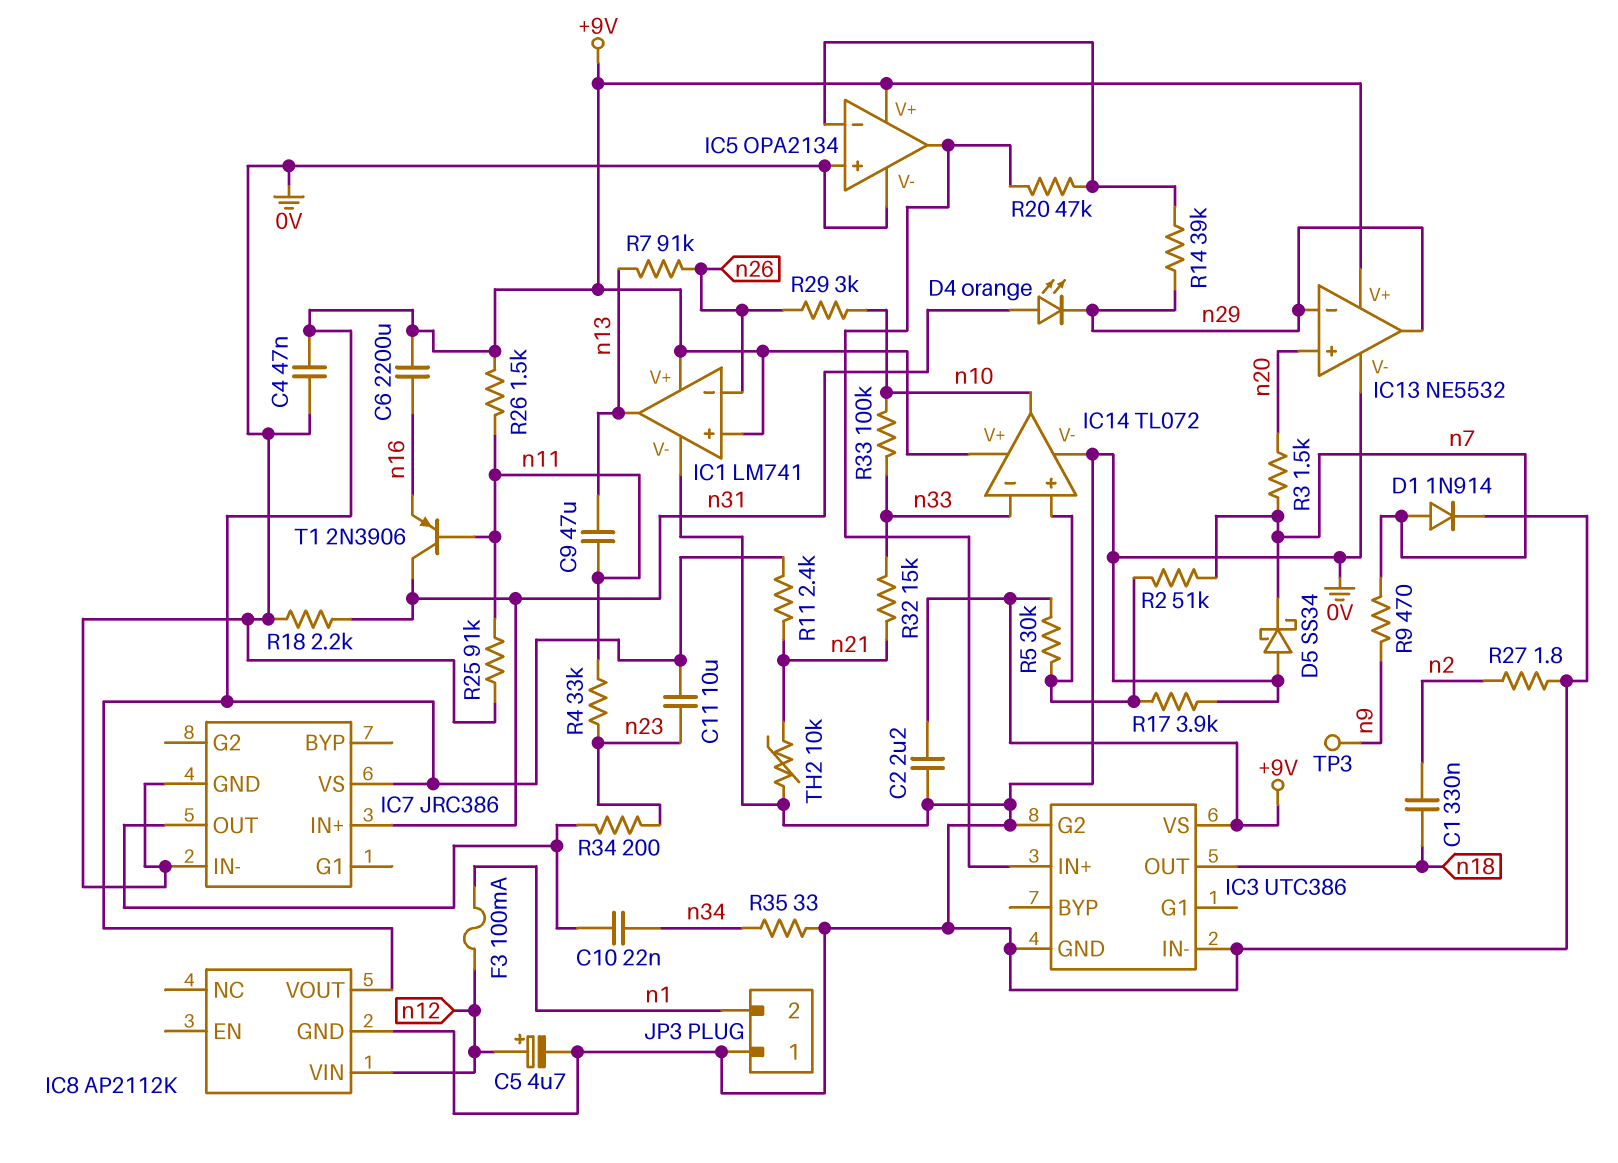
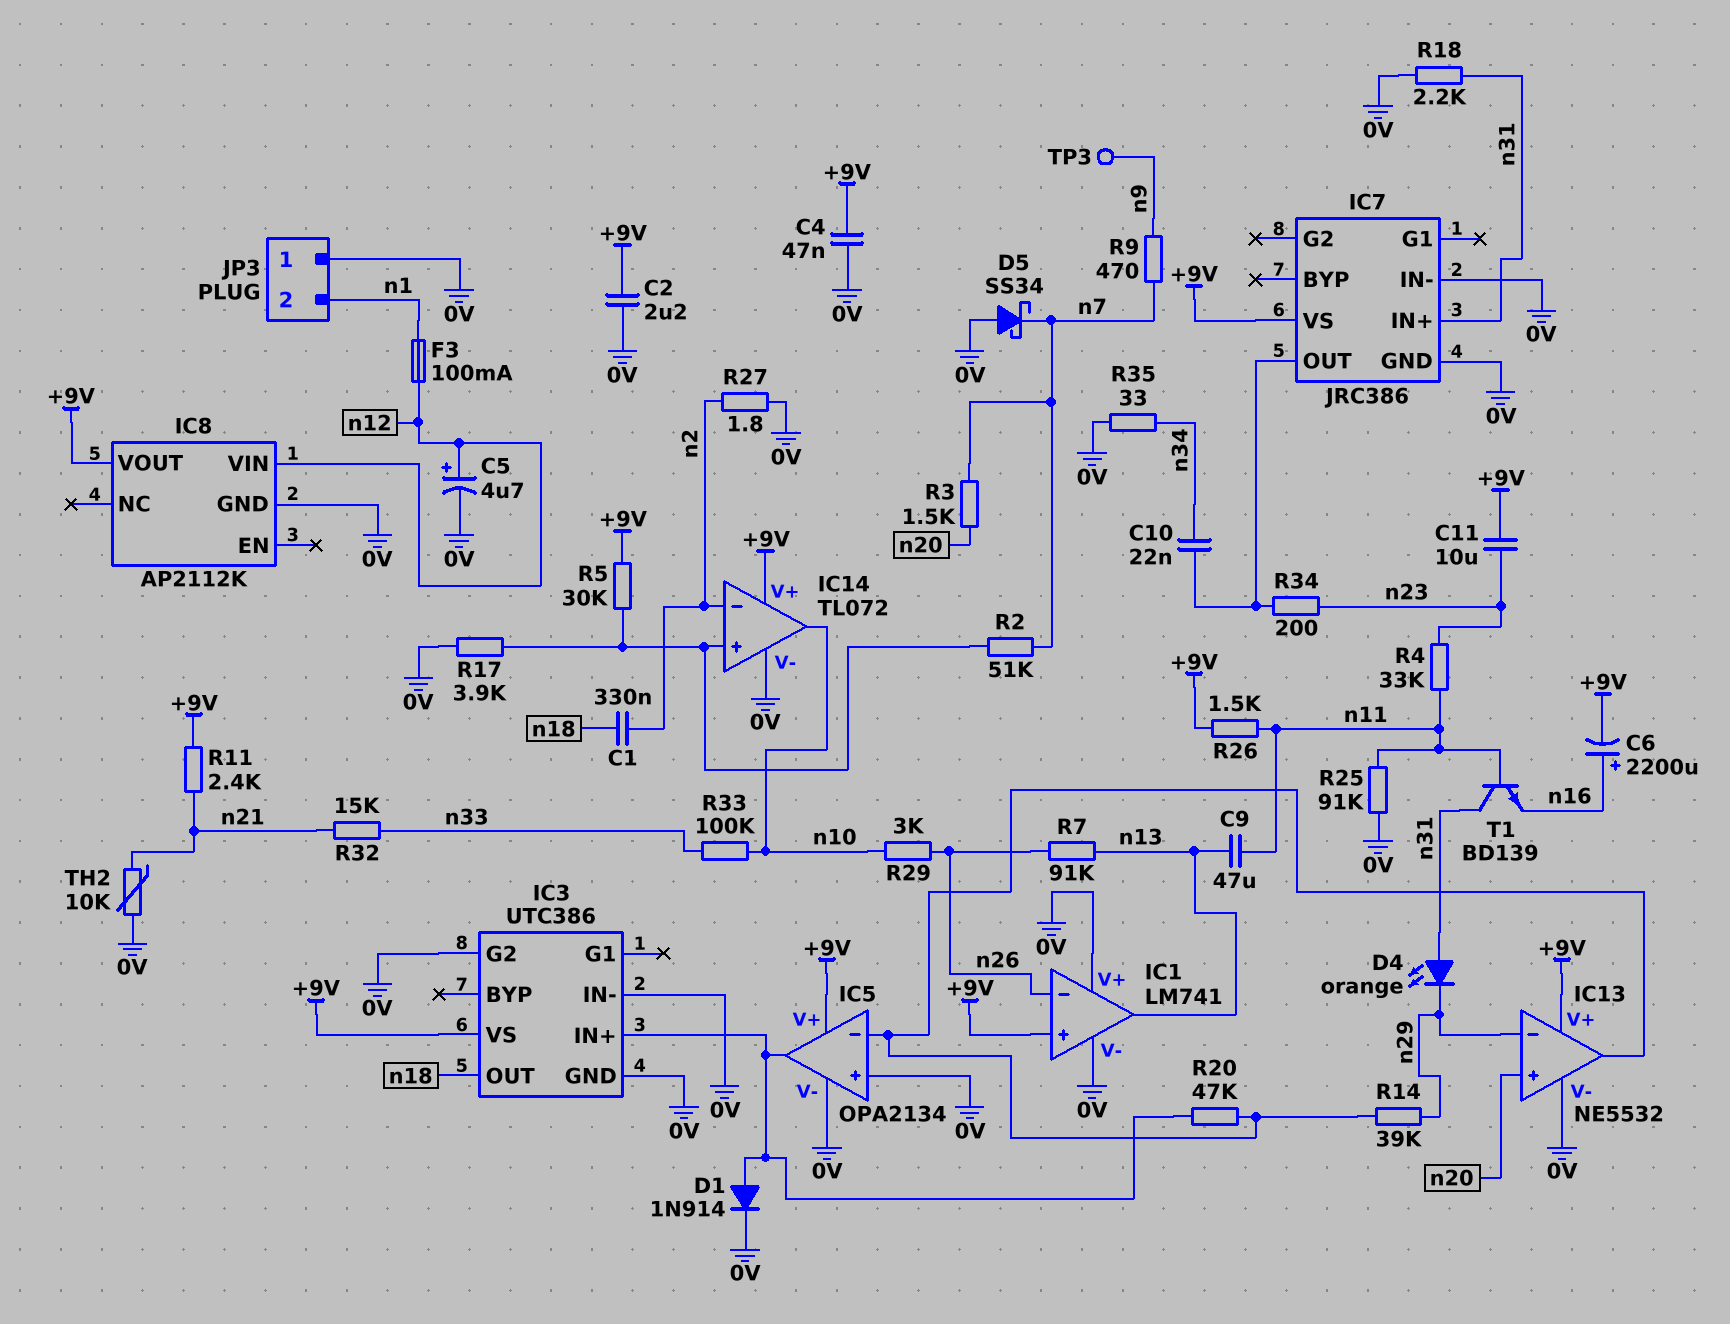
C6: 2200uF (+9V, n16) -> 2200uF (plus n16, minus +9V)
D1: diode 1N914 (A n7, K 0V) -> diode 1N914 (A IC3/IN+, K 0V)
IC1 pin V+: +9V -> 0V
IC13 pin out: n29 -> IC5/in-
IC14 pin in-: n33 -> n2
T1: PNP 2N3906 (B n11, C n31, E n16) -> NPN BD139 (B n11, C n31, E n16)

